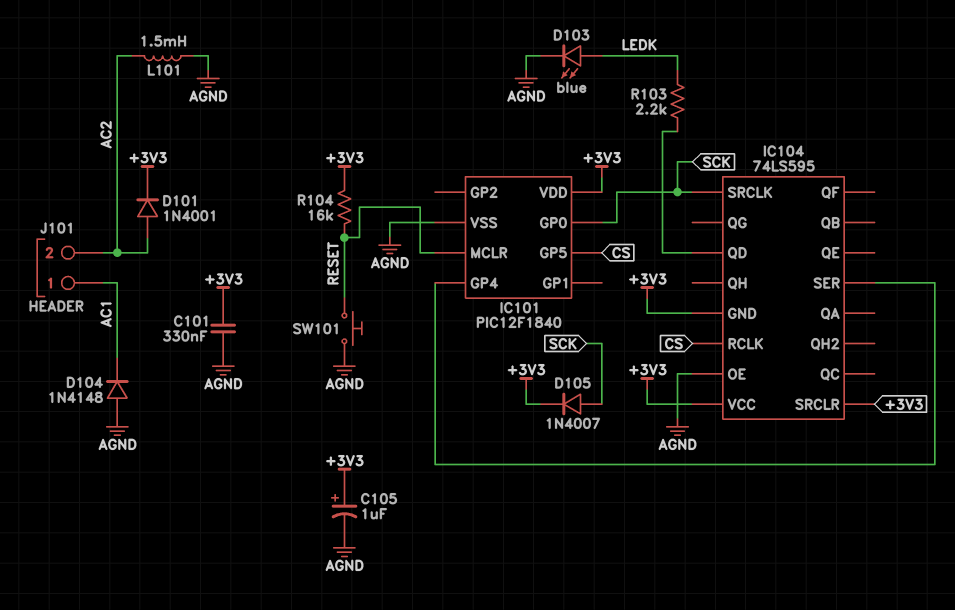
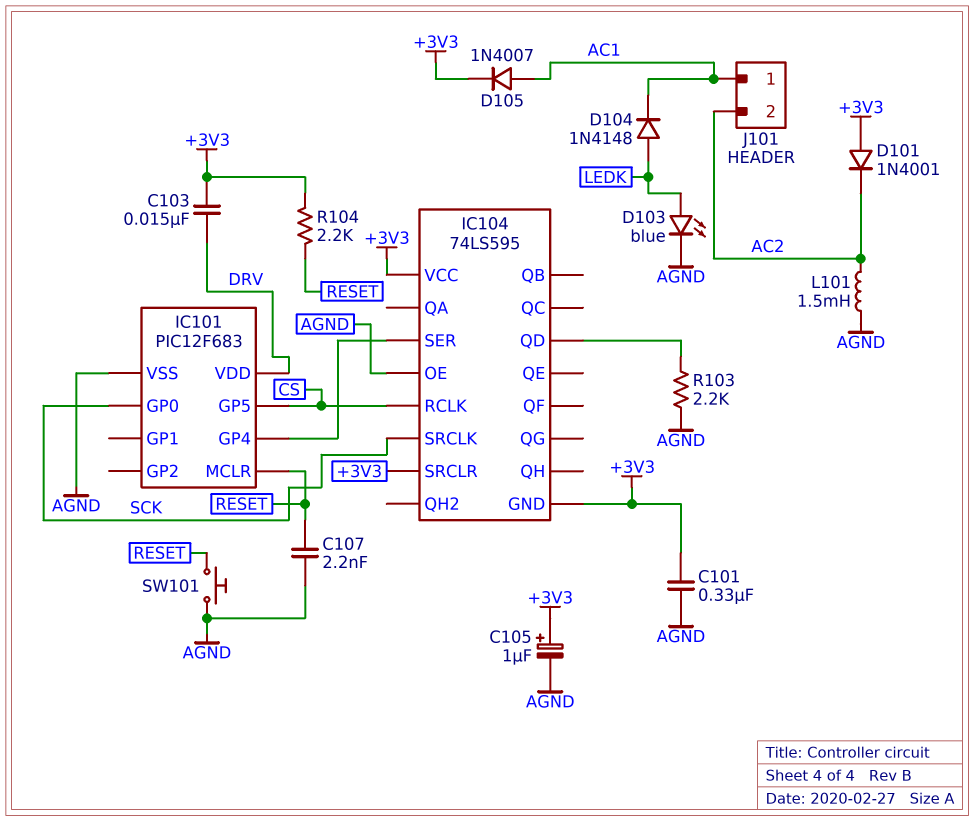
C103: none -> 15nF (+3V3, DRV)
C107: none -> 2.2nF (AGND, RESET)
D101: diode 1N4001 (A AC2, K +3V3) -> diode 1N4001 (A +3V3, K AC2)
D104: diode 1N4148 (A AGND, K AC1) -> diode 1N4148 (A LEDK, K AC1)
D105: diode 1N4007 (A SCK, K +3V3) -> diode 1N4007 (A AC1, K +3V3)
IC101: PIC12F1840 -> PIC12F683
IC101 pin VDD: +3V3 -> DRV
R103: 2.2k (IC104/QD, LEDK) -> 2.2k (AGND, IC104/QD)
R104: 16k (+3V3, RESET) -> 2.2k (+3V3, RESET)

